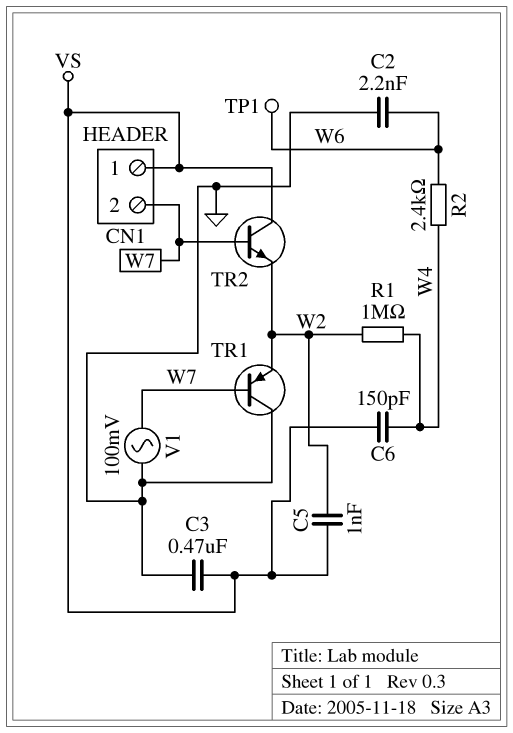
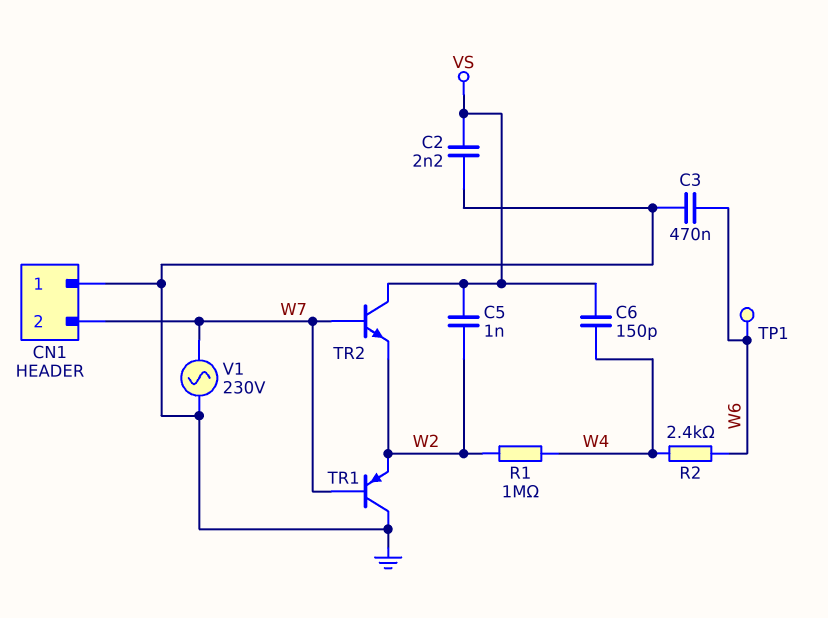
C2: 2.2nF (GND, W6) -> 2.2nF (GND, VS)
C3: 470nF (GND, VS) -> 470nF (GND, W6)
CN1 pin 1: VS -> GND
V1: AC 100mV (GND, W7) -> AC 230V (GND, W7)

